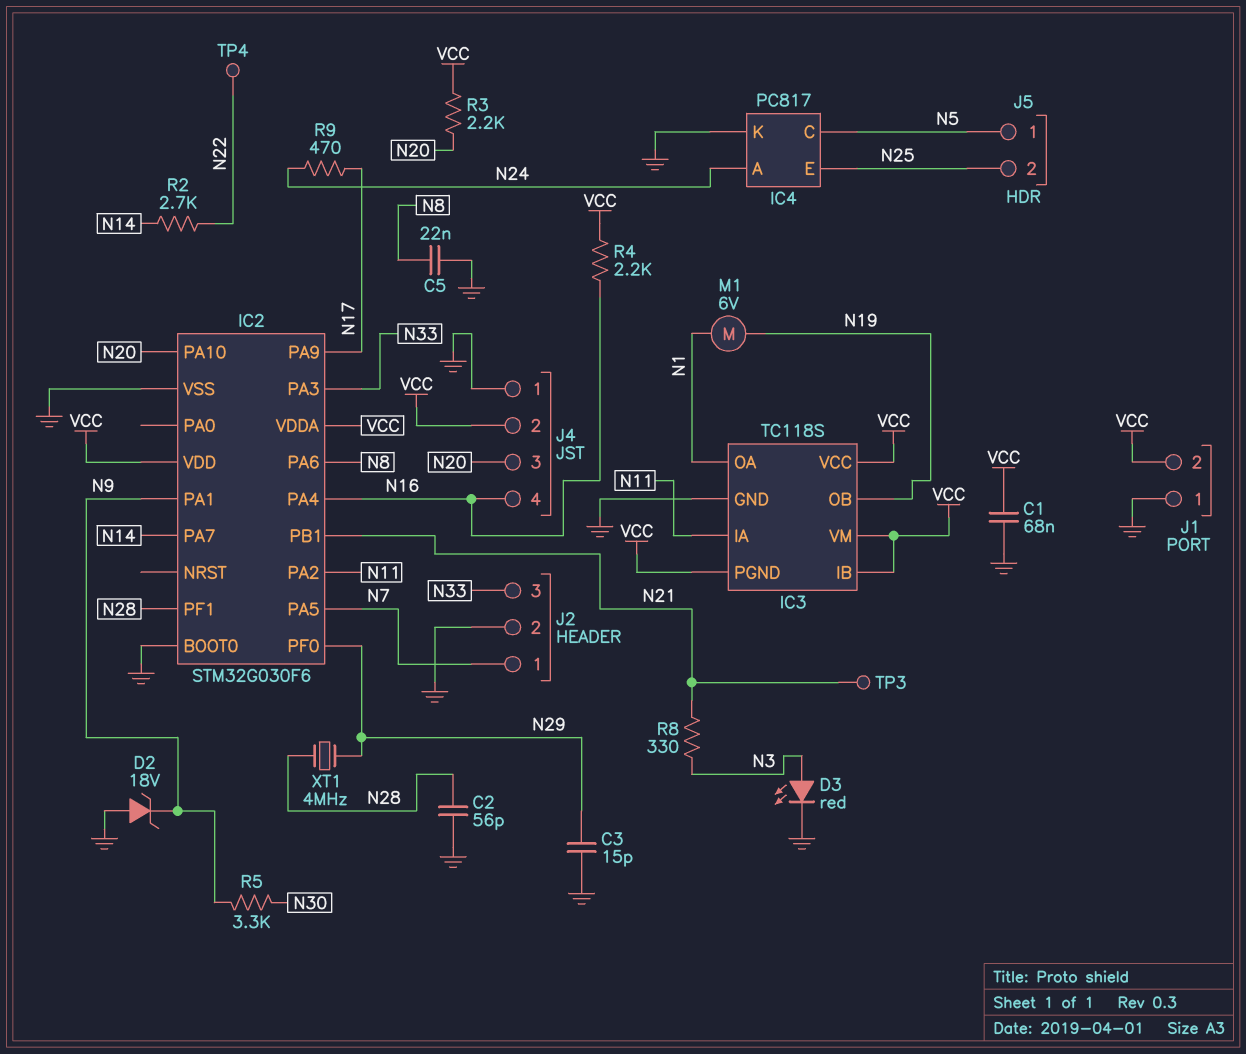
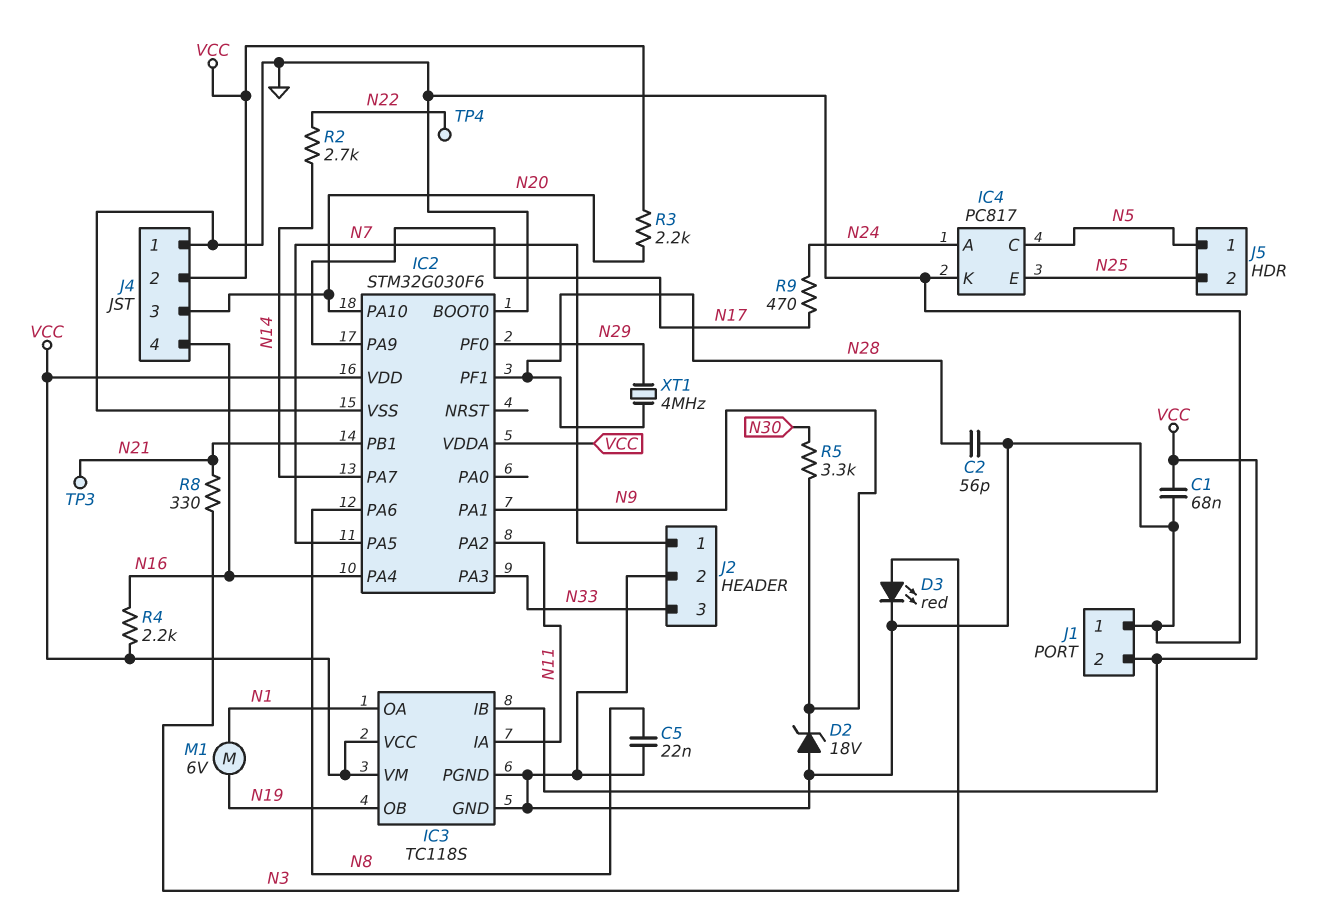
C3: 15pF (GND, N29) -> none
IC3 pin PGND: VCC -> GND

